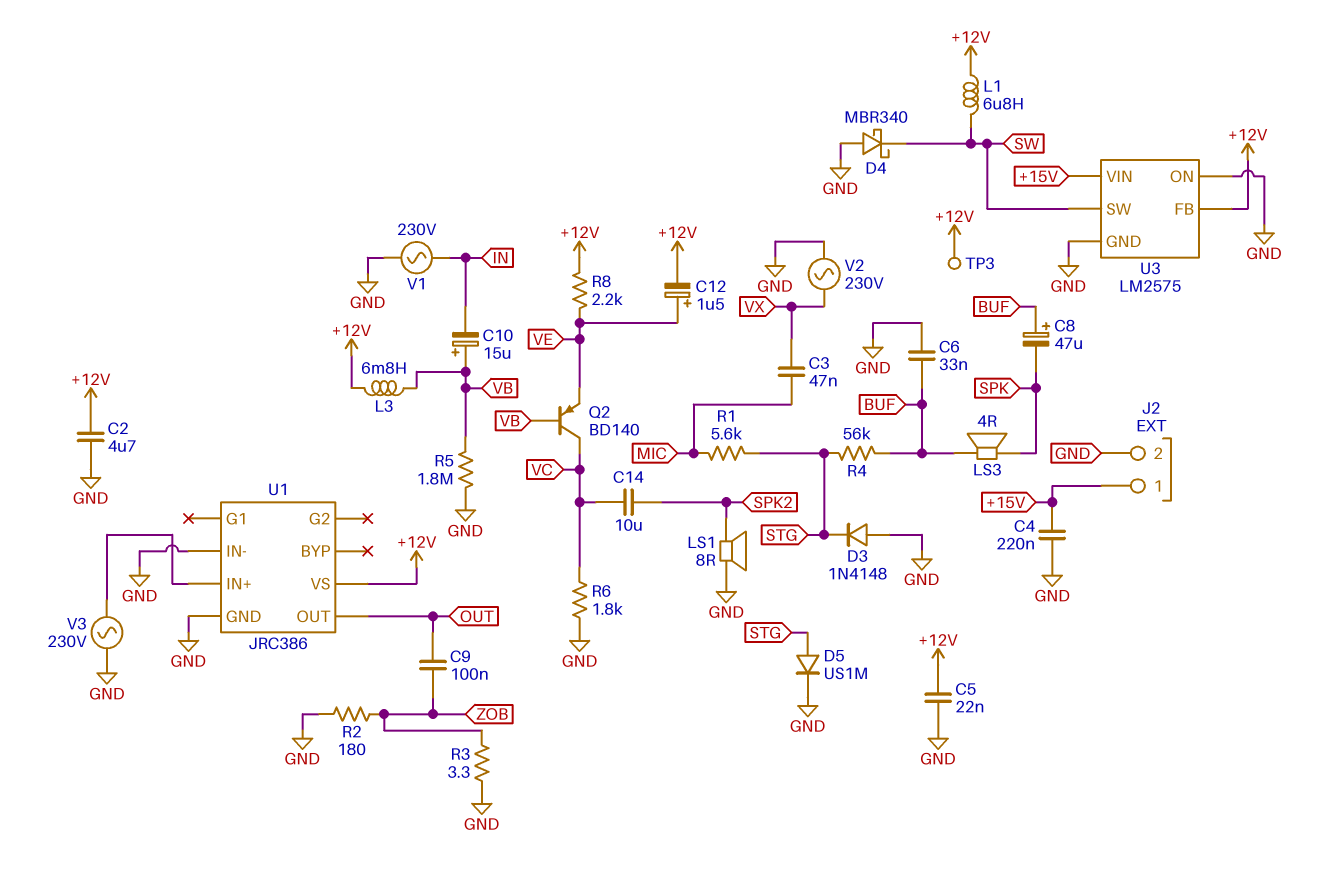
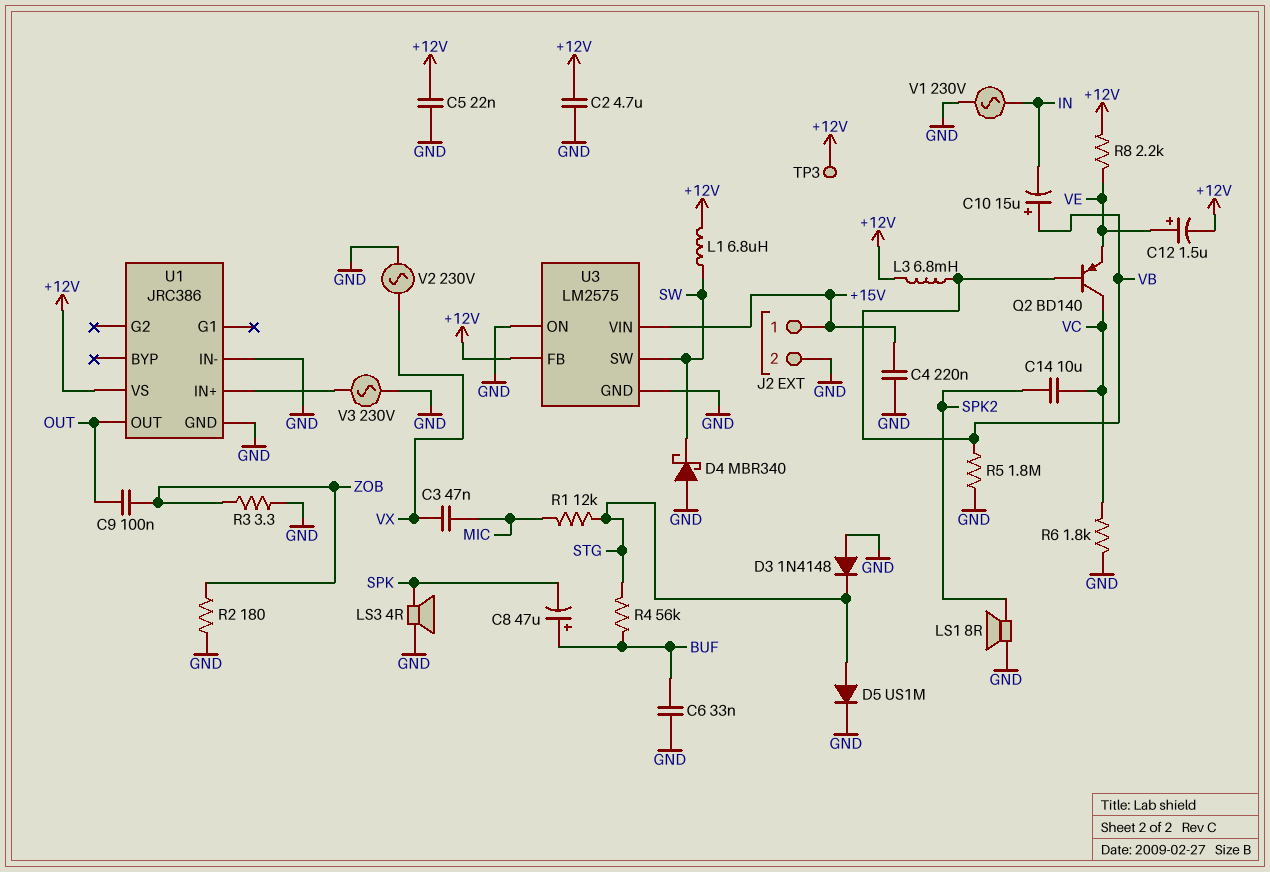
LS3: speaker 4R (BUF, SPK) -> speaker 4R (GND, SPK)
R1: 5.6k (MIC, STG) -> 12k (MIC, STG)

